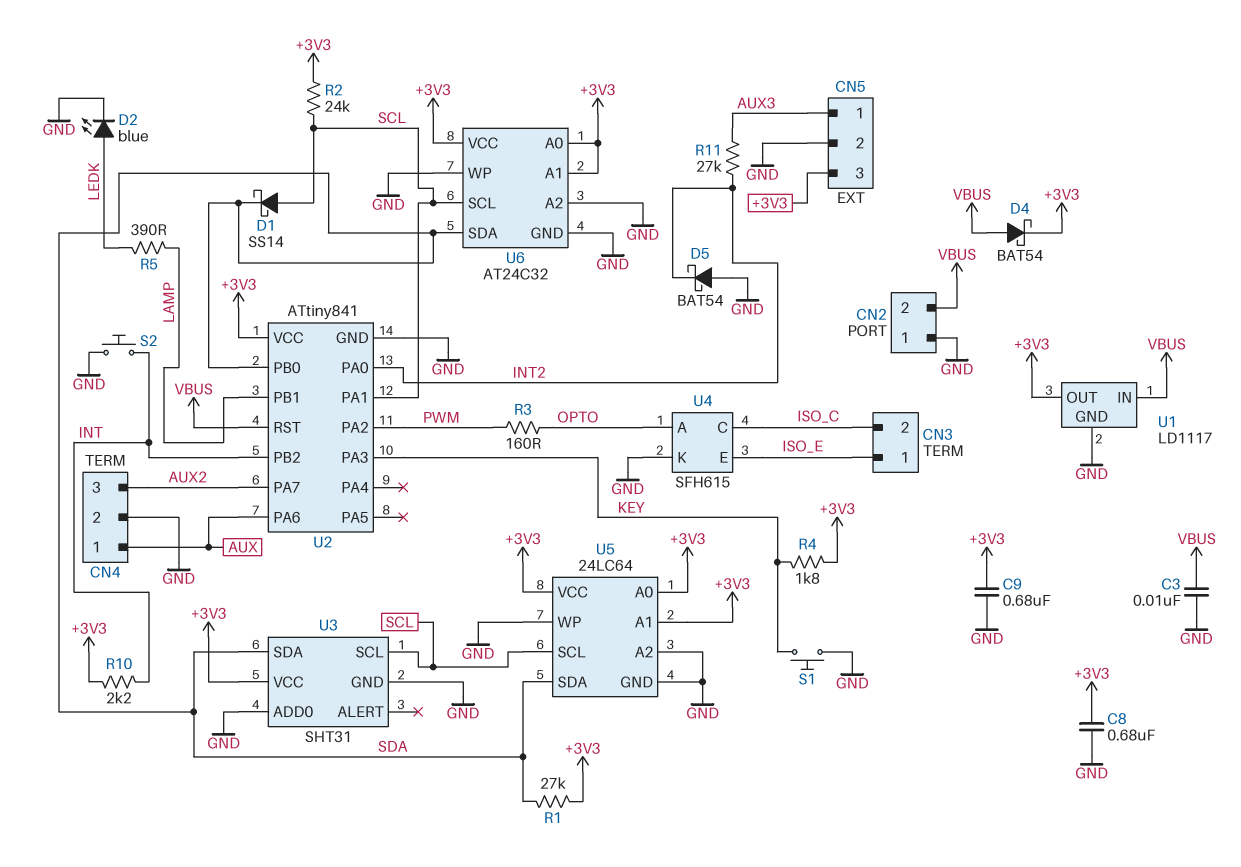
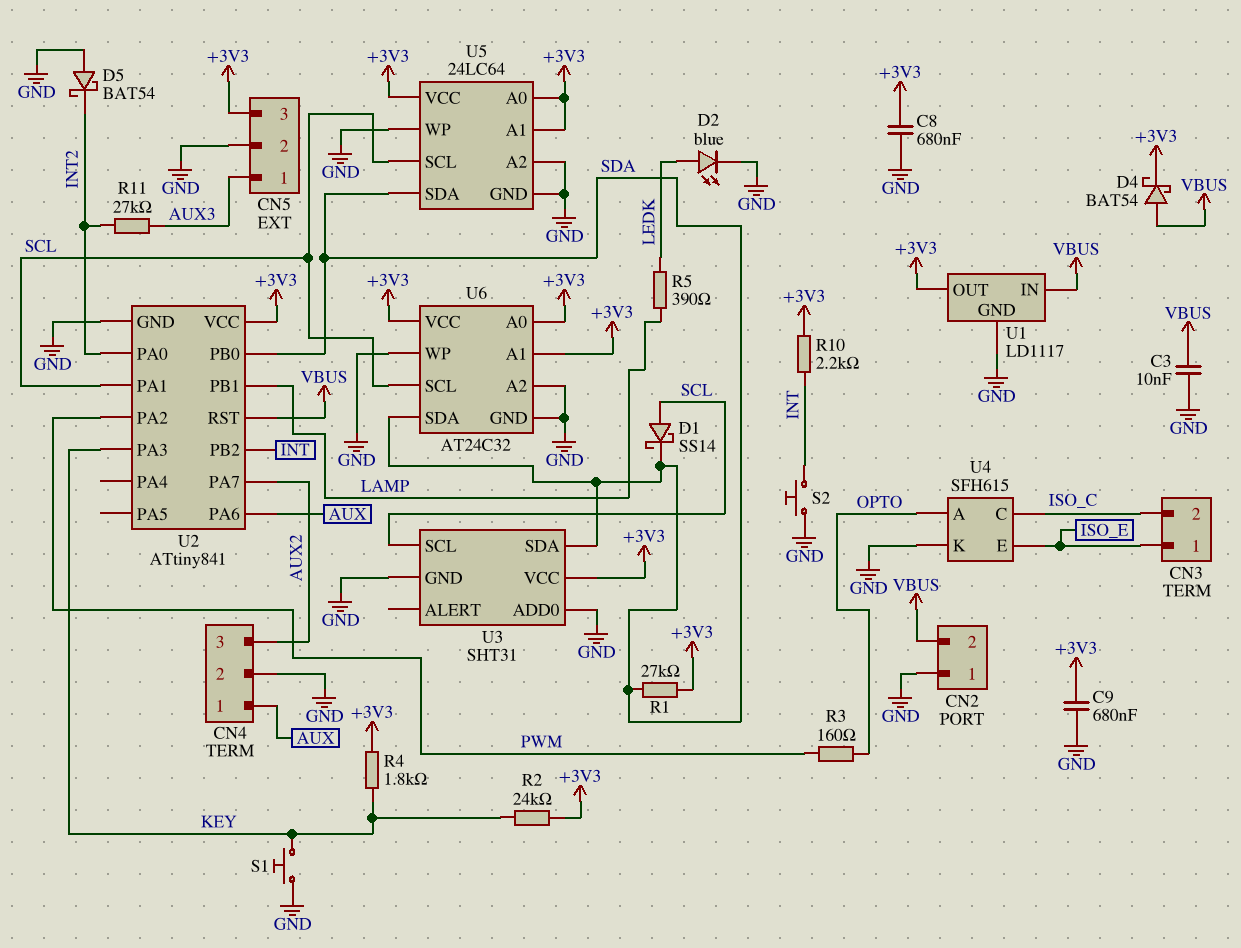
R2: 24k (+3V3, SCL) -> 24k (+3V3, KEY)

